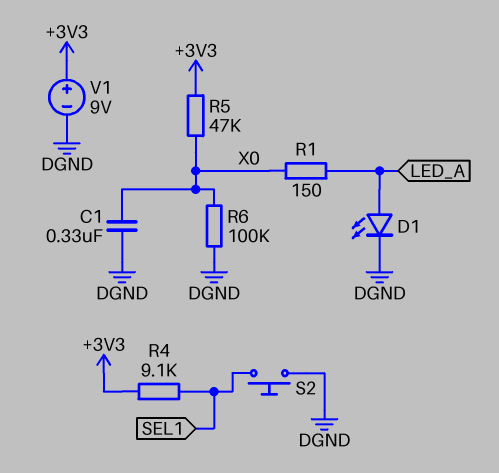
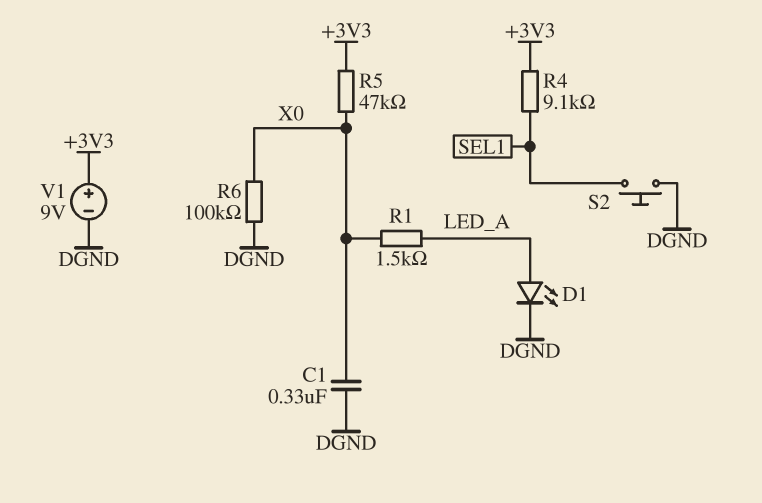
R1: 150 (LED_A, X0) -> 1.5k (LED_A, X0)

